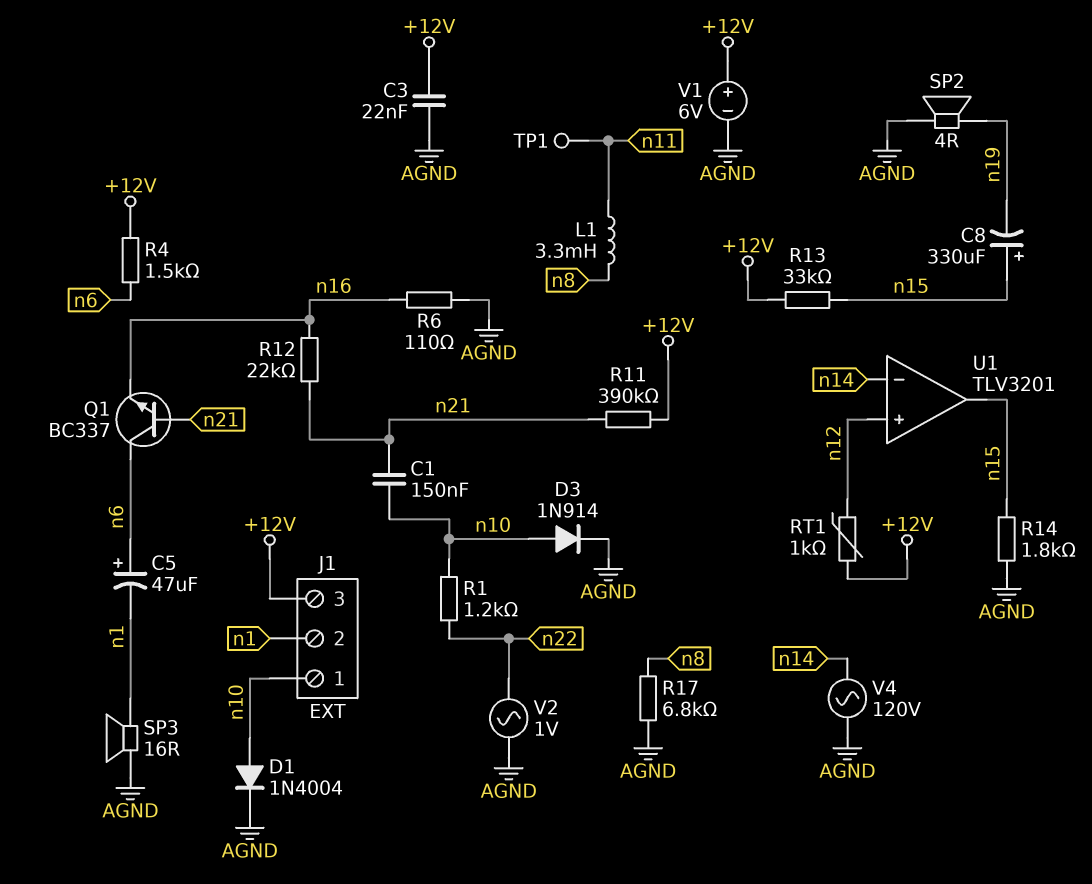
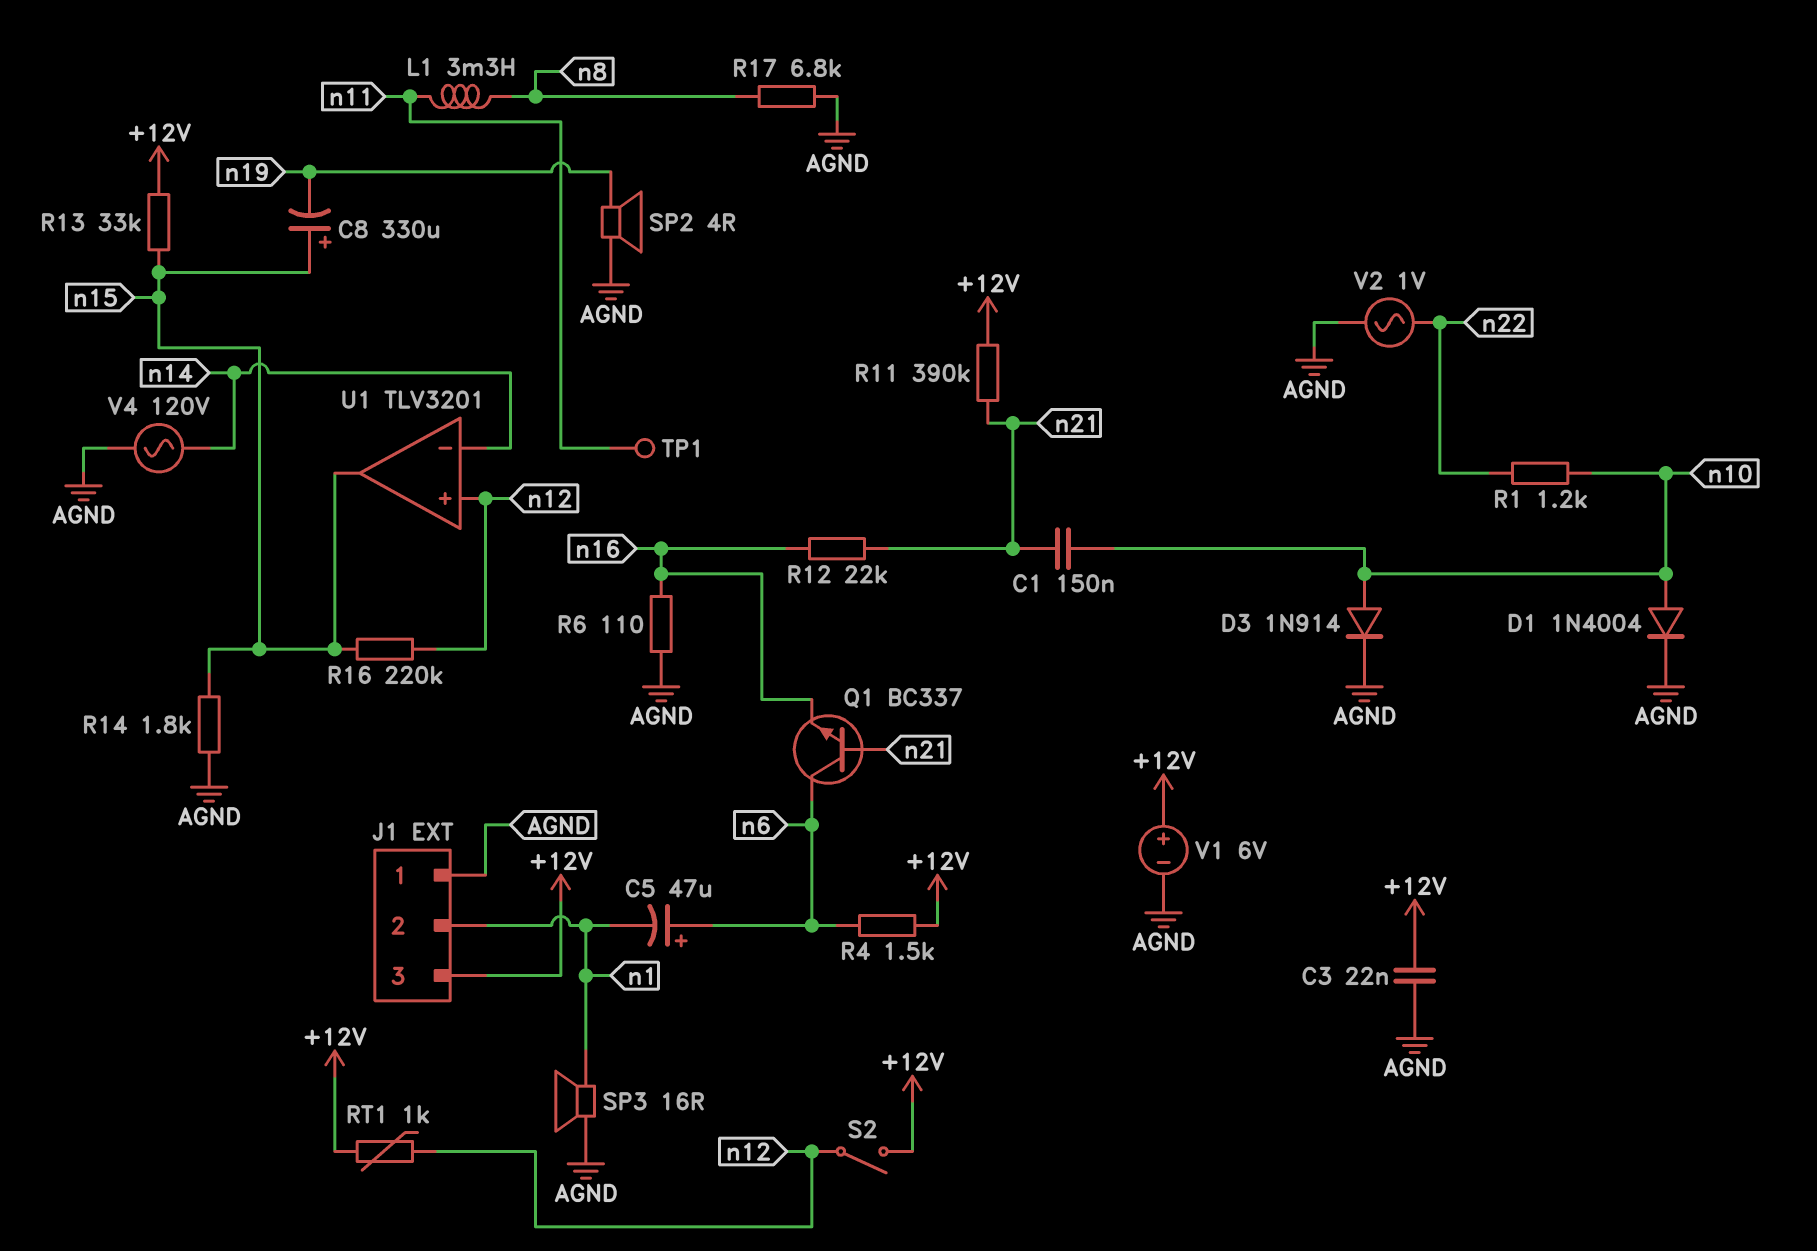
J1 pin 1: n10 -> AGND
R16: none -> 220k (n12, n15)
S2: none -> switch (+12V, n12)

